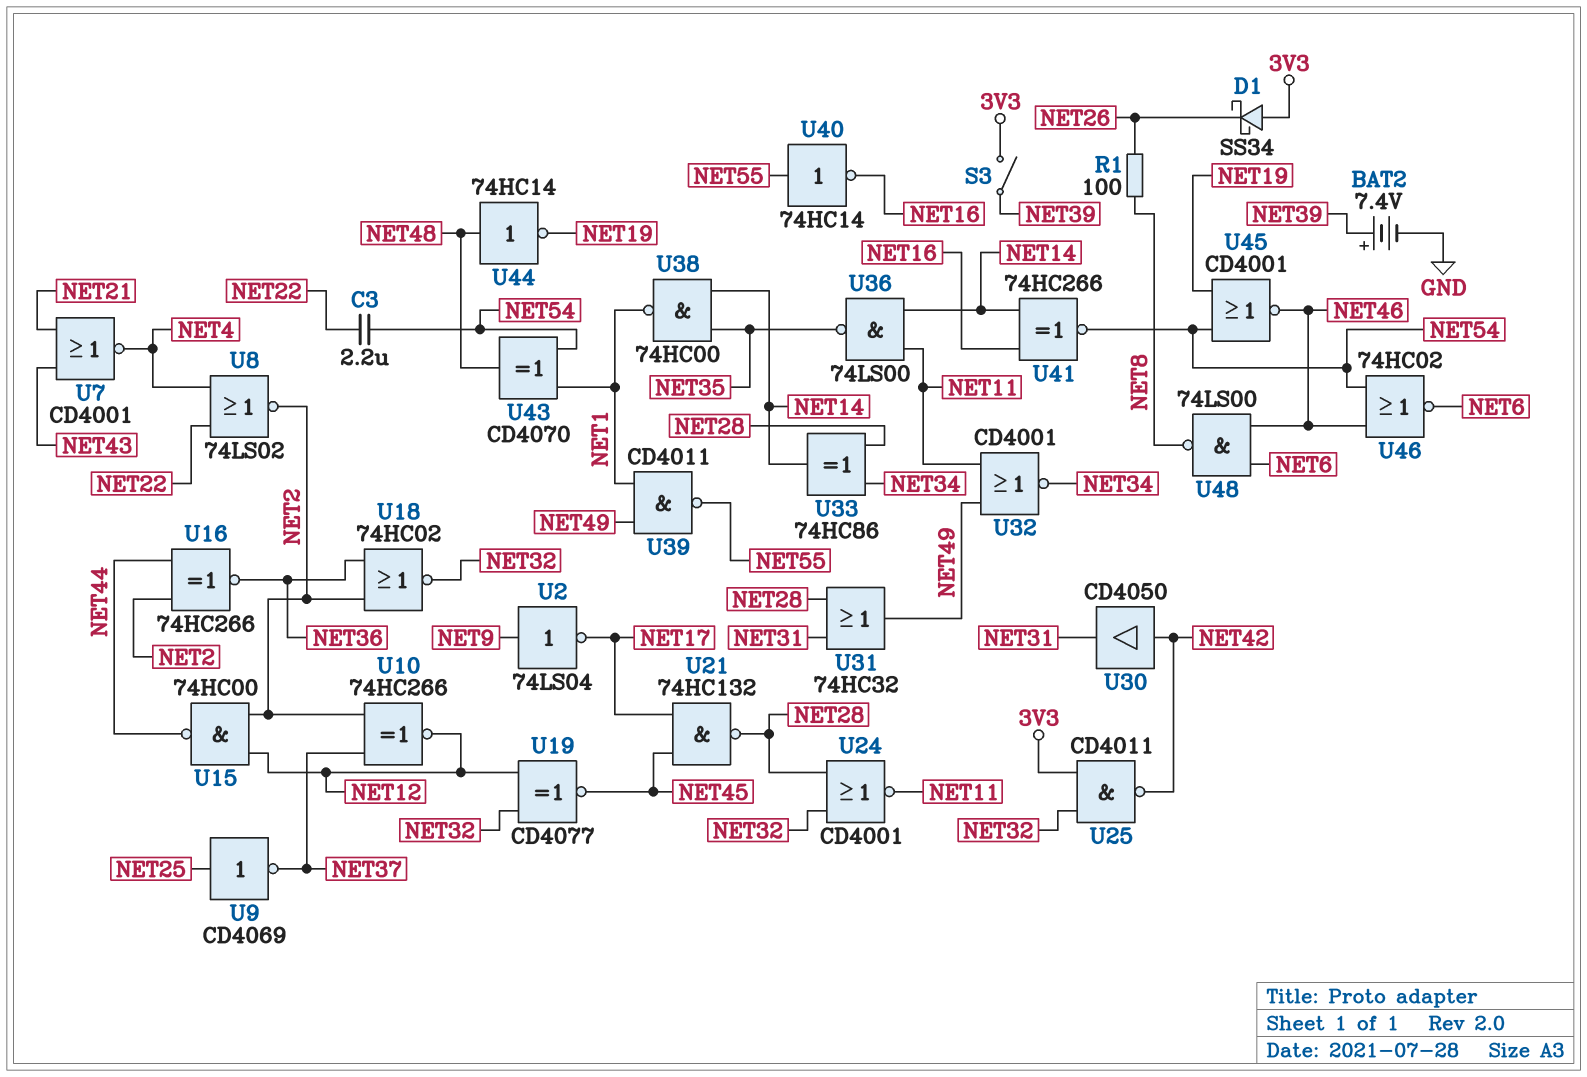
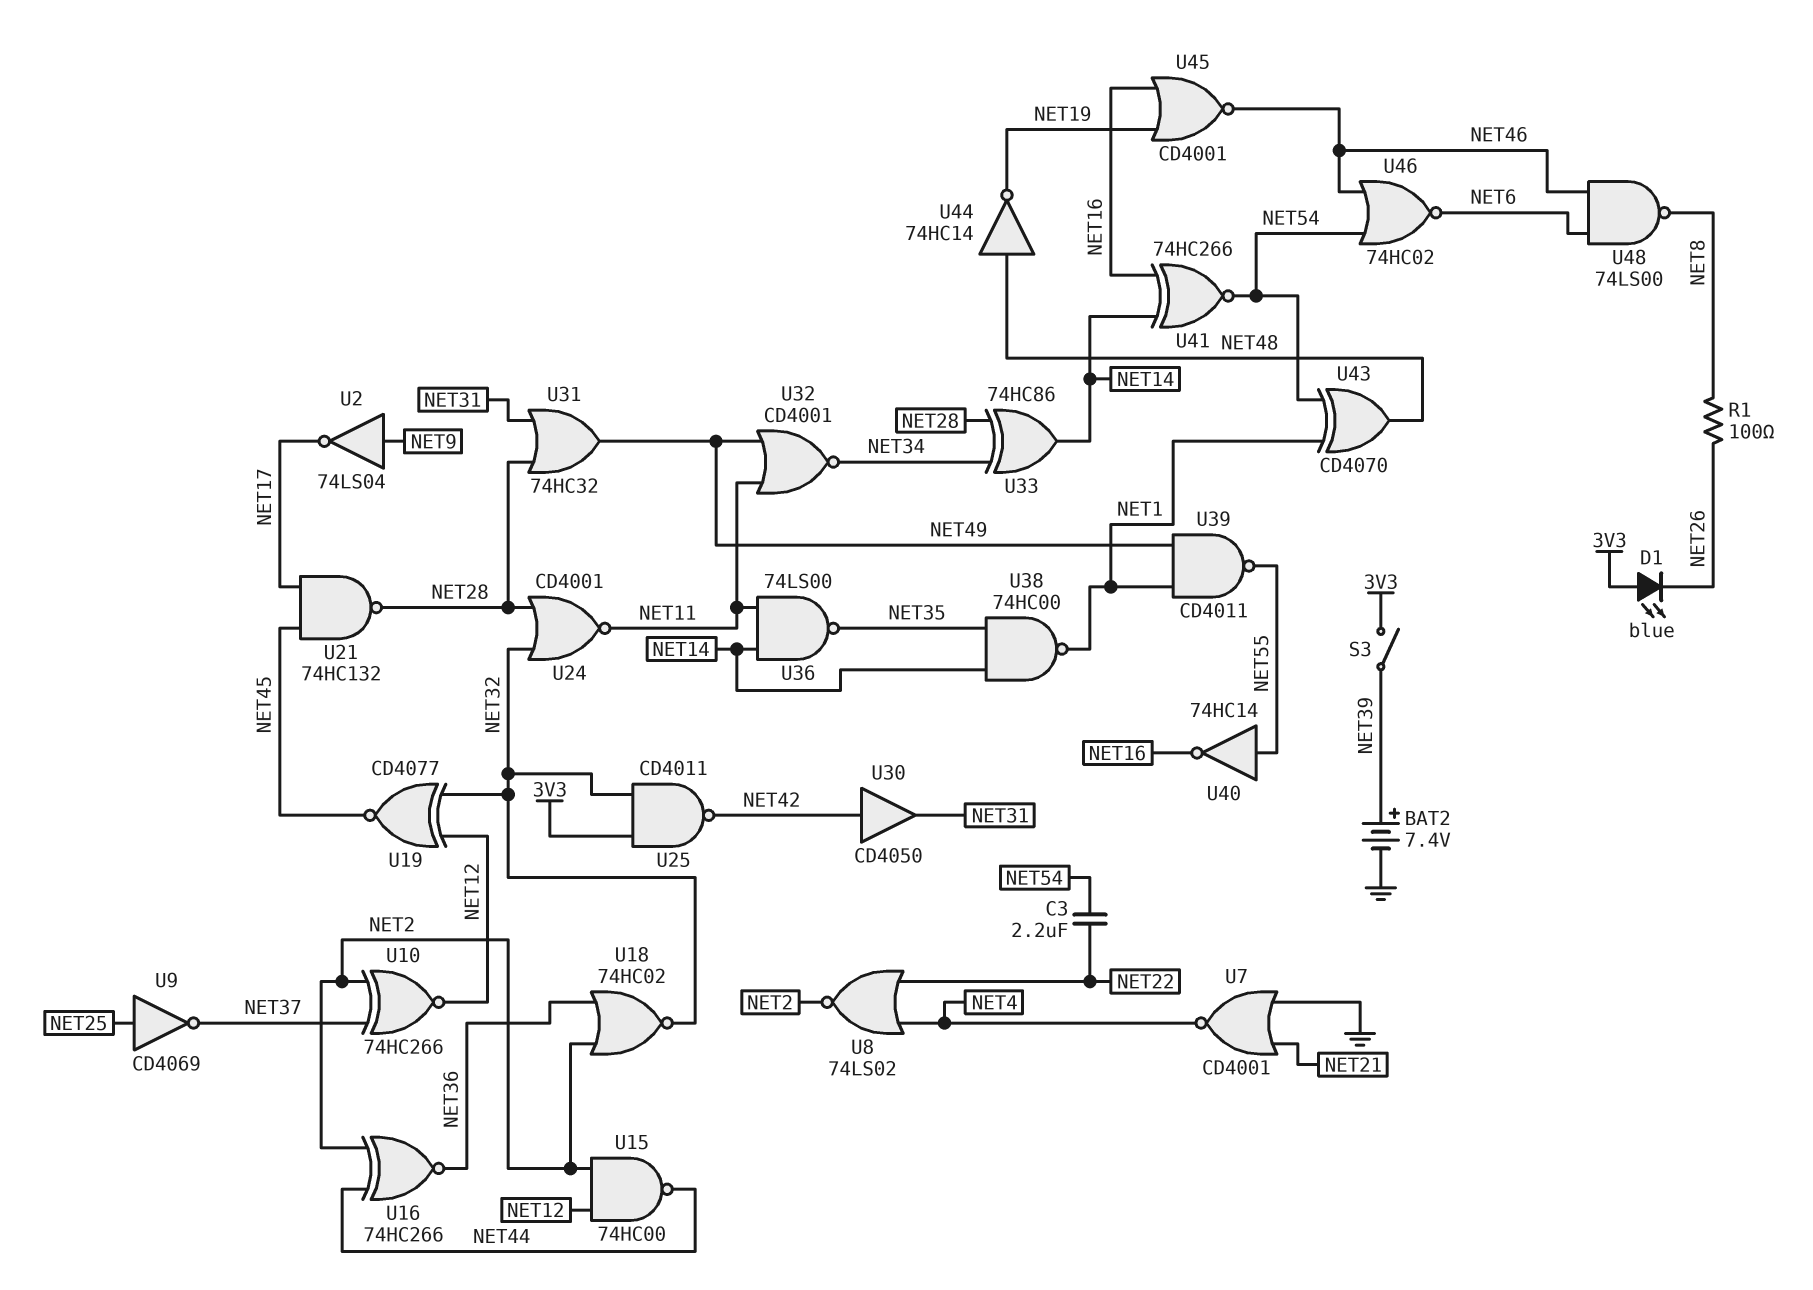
D1: schottky SS34 (A 3V3, K NET26) -> LED blue (A 3V3, K NET26)
U7: NOR CD4001 (in NET21, in NET43, out NET4) -> NOR CD4001 (in GND, in NET21, out NET4)
U45: NOR CD4001 (in NET19, in NET54, out NET46) -> NOR CD4001 (in NET16, in NET19, out NET46)

